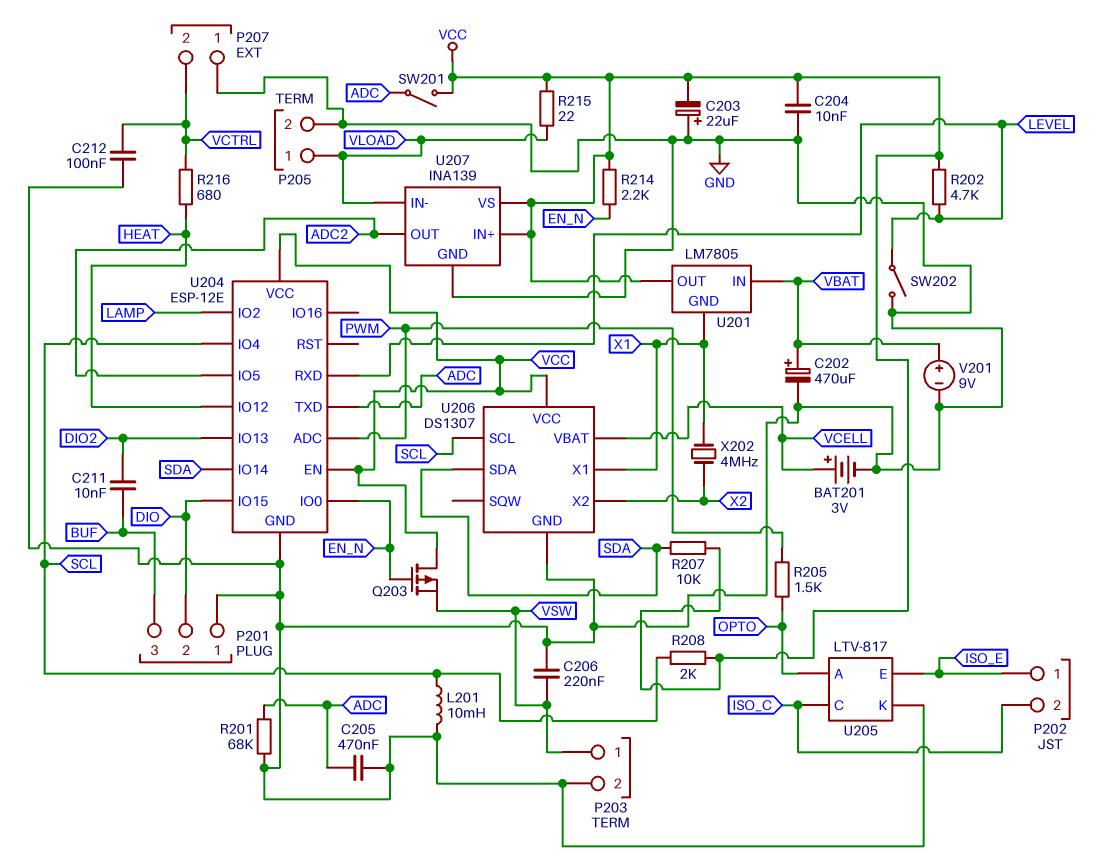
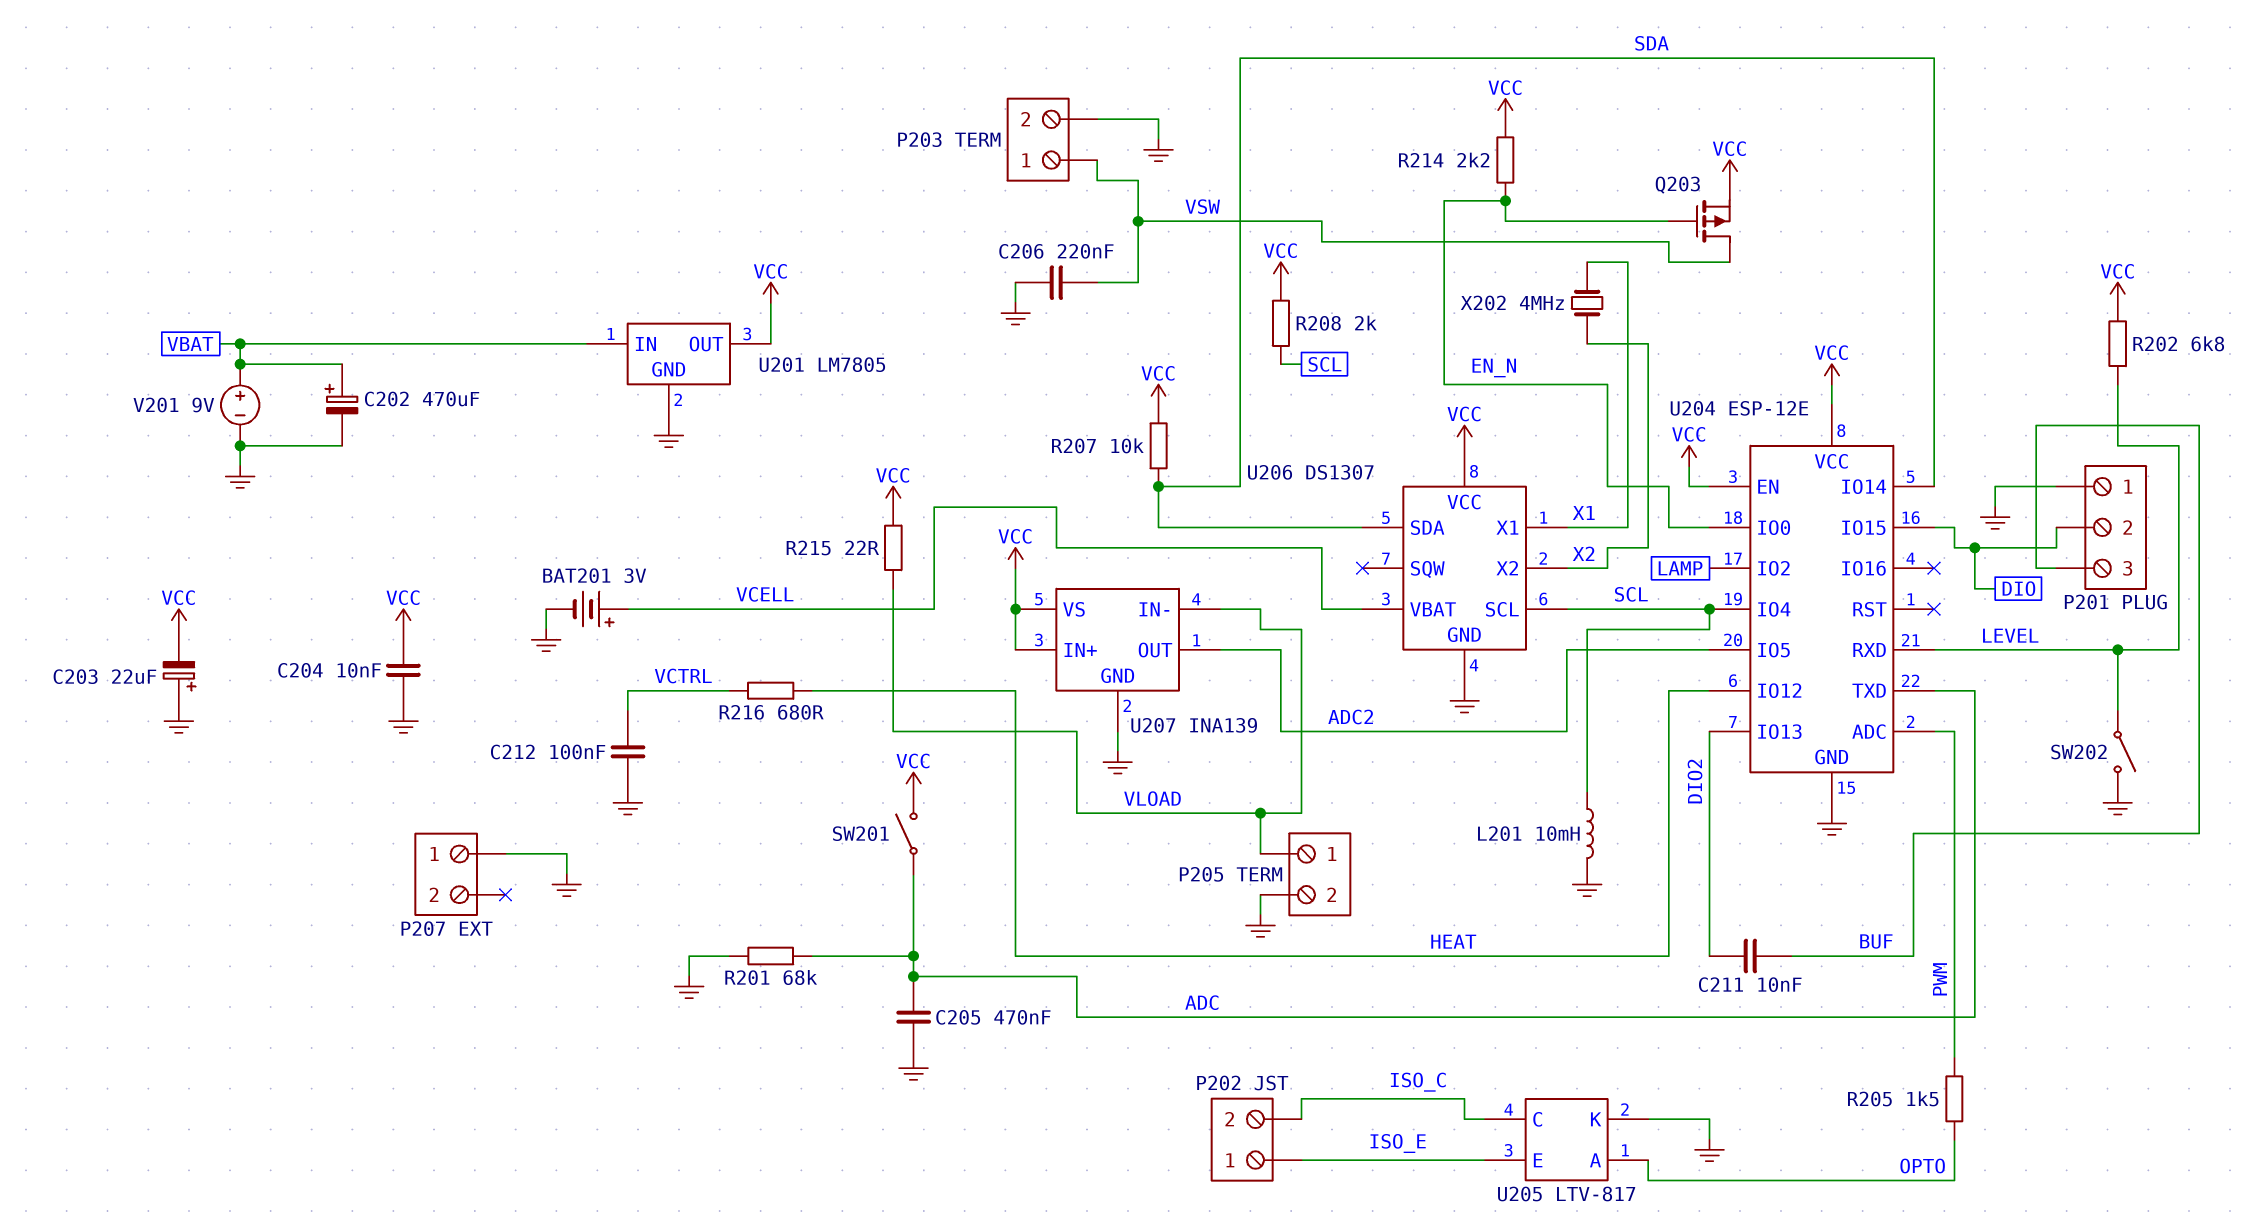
P207 pin 2: VCTRL -> none
Q203: PMOS (G EN_N, D VCC, S VSW) -> PMOS (G EN_N, D VSW, S VCC)
R202: 4.7k (LEVEL, VCC) -> 6.8k (LEVEL, VCC)
U201 pin GND: X1 -> GND

